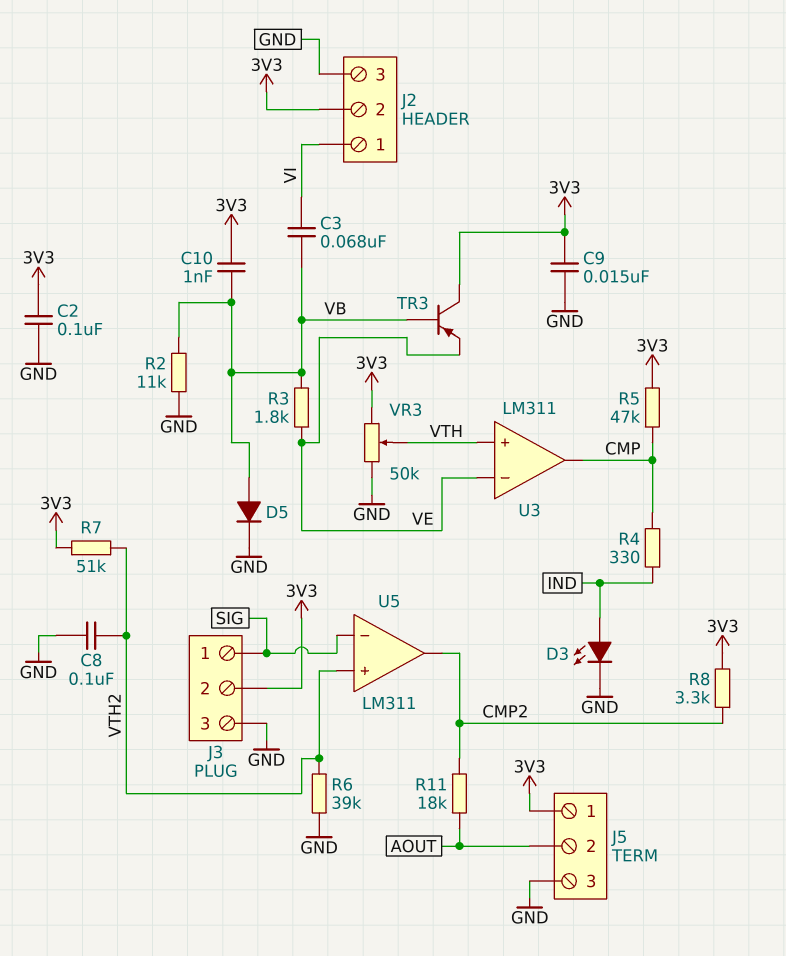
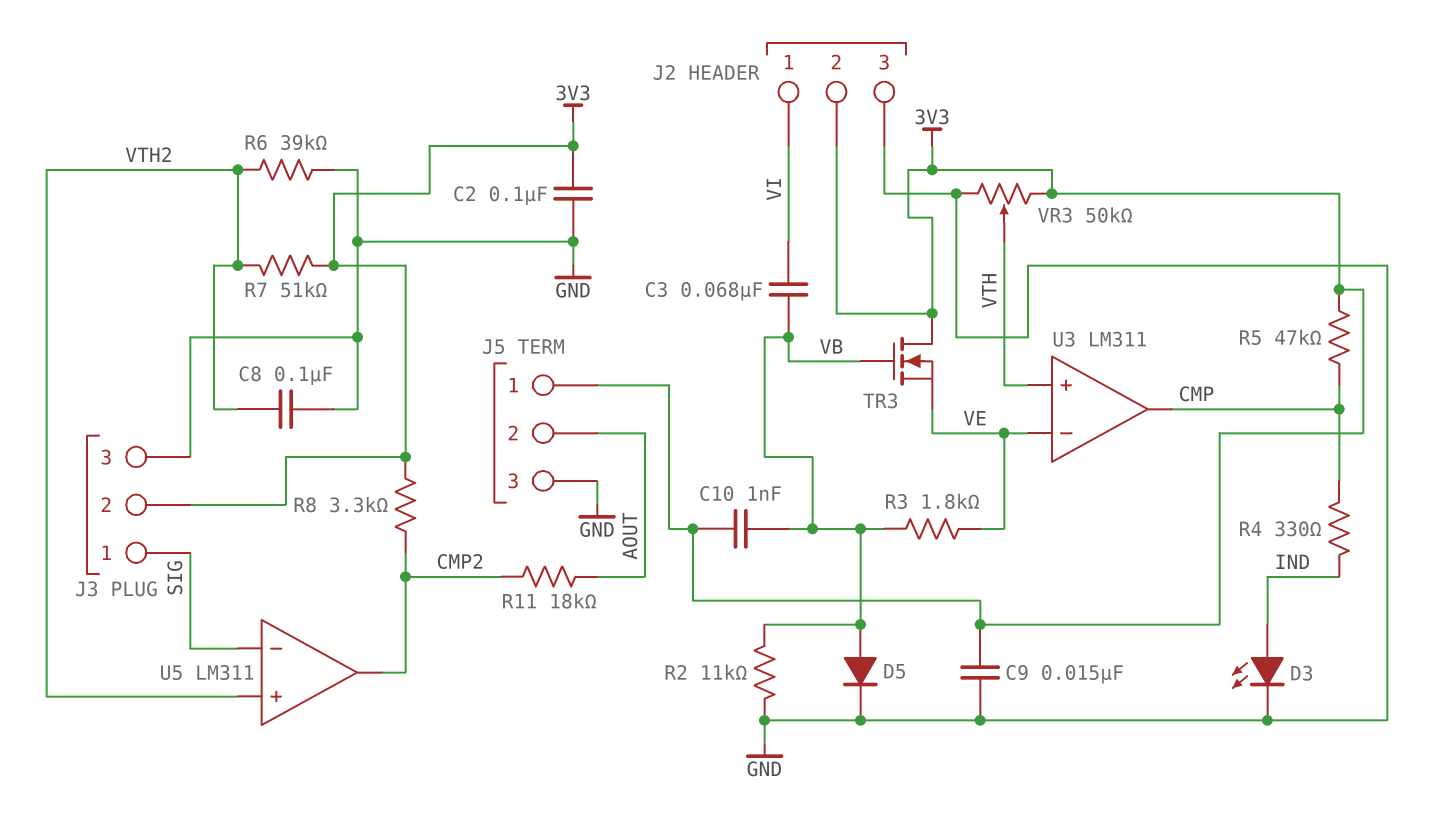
TR3: PNP (B VB, C 3V3, E VE) -> NMOS (G VB, D 3V3, S VE)

